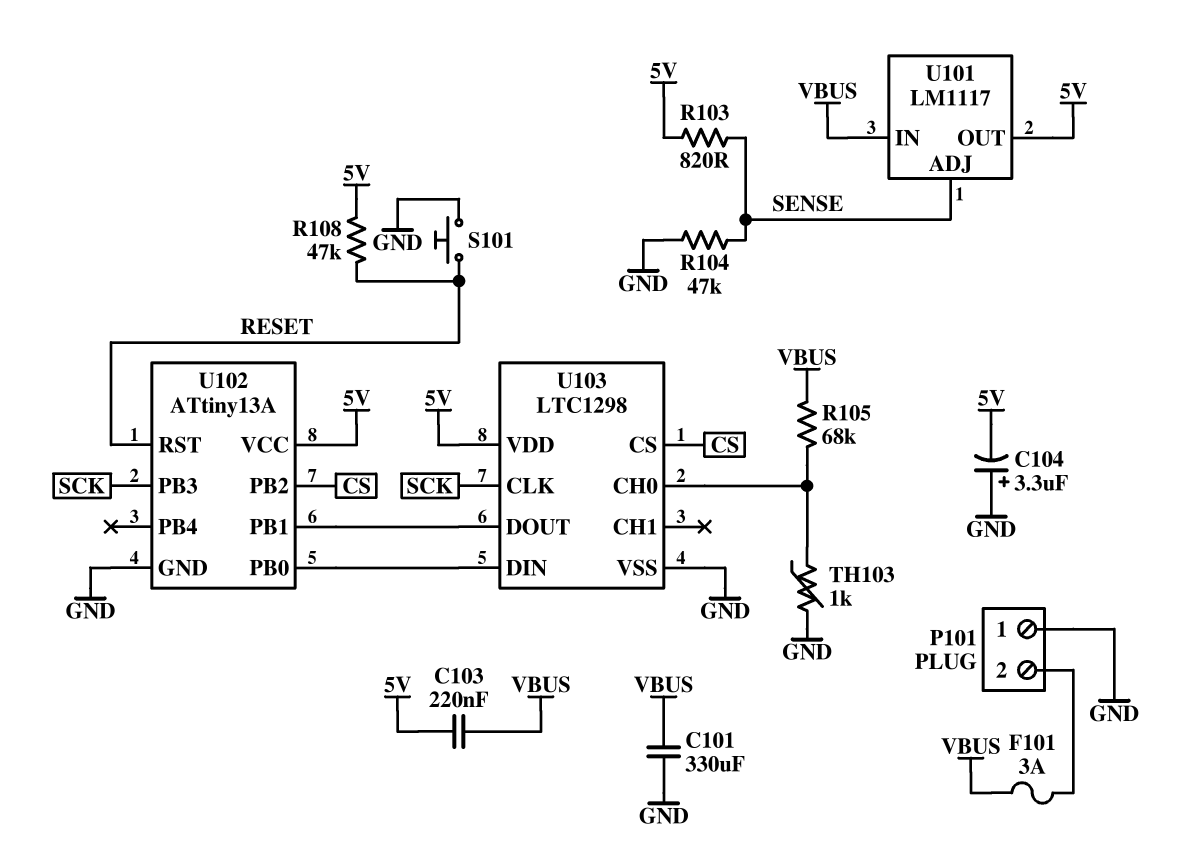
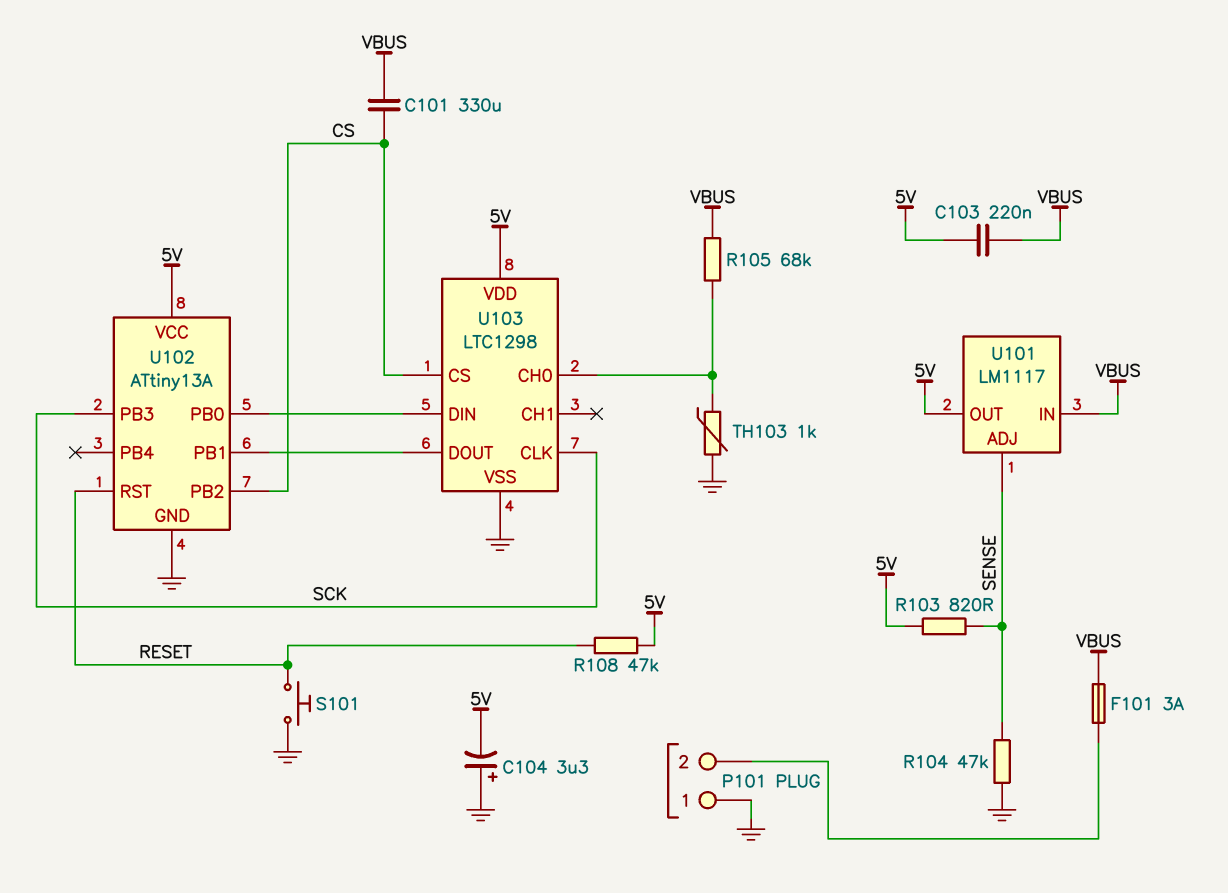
C101: 330uF (GND, VBUS) -> 330uF (CS, VBUS)

